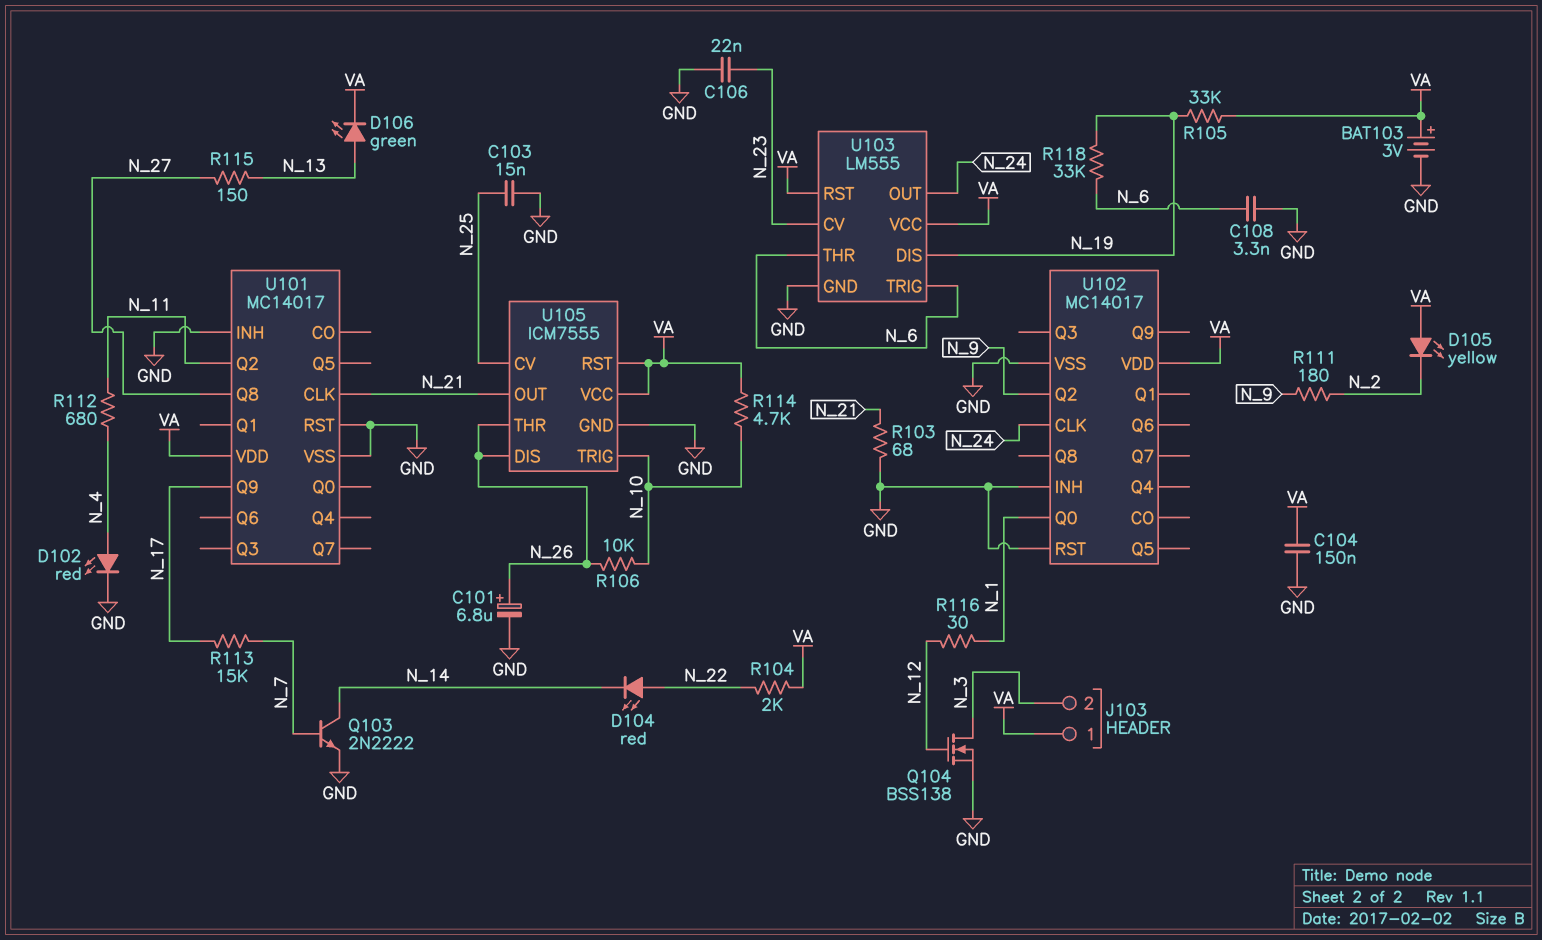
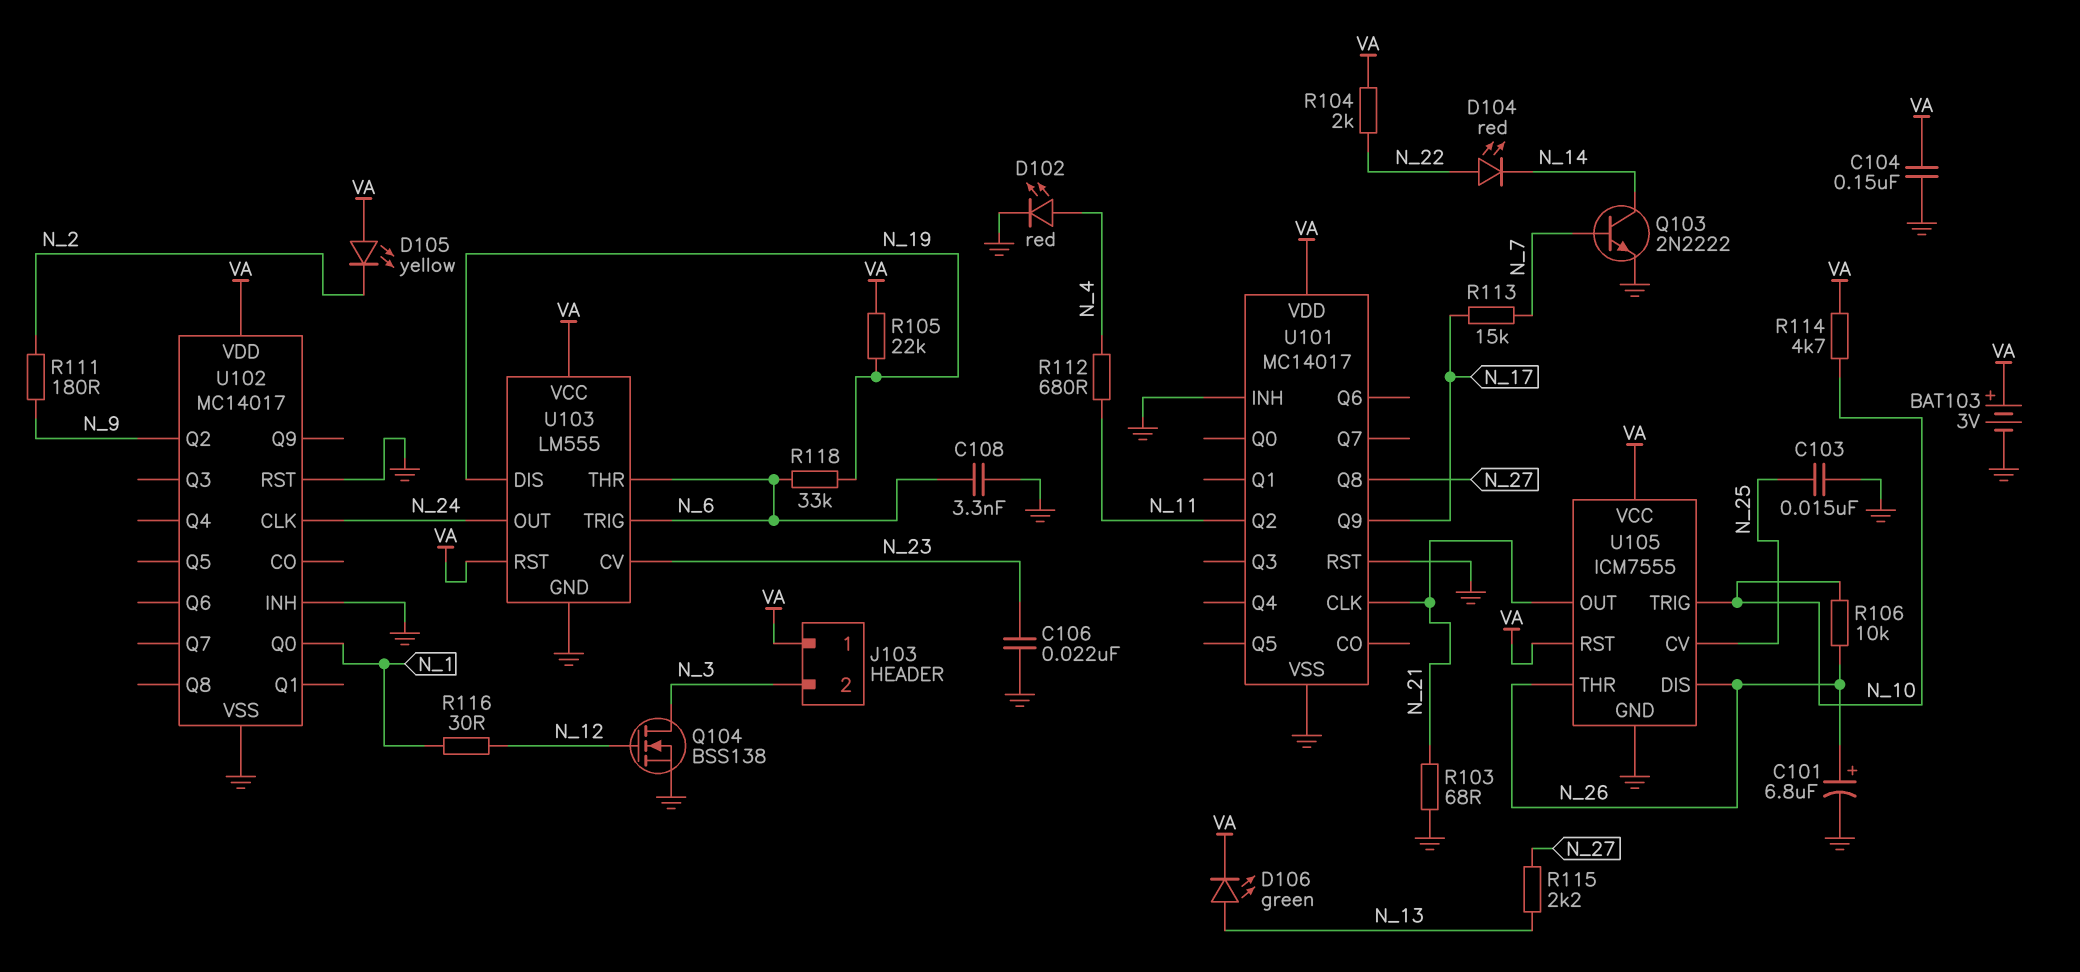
R105: 33k (N_19, VA) -> 22k (N_19, VA)
R115: 150 (N_13, N_27) -> 2.2k (N_13, N_27)

